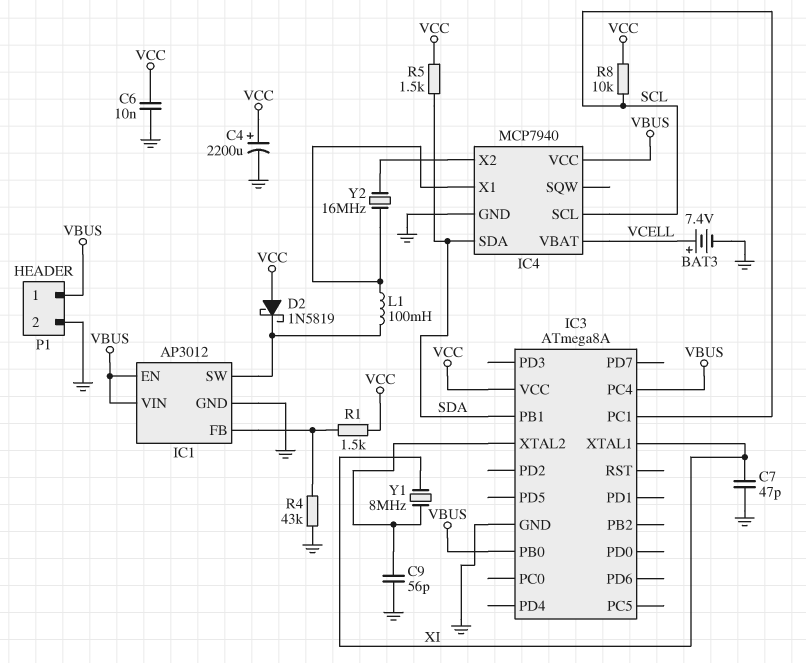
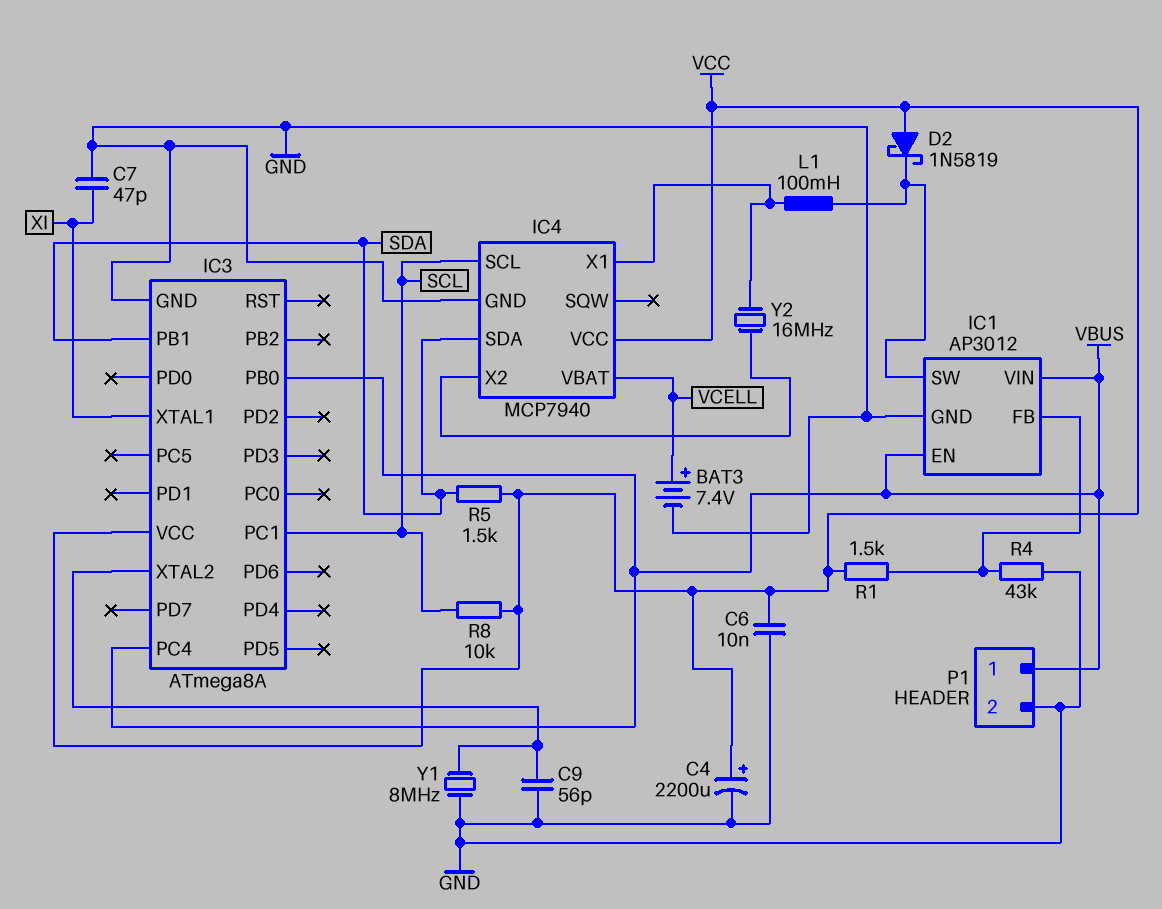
IC4 pin VCC: VBUS -> VCC
Y1: 8MHz (IC3/XTAL2, XI) -> 8MHz (GND, IC3/XTAL2)

